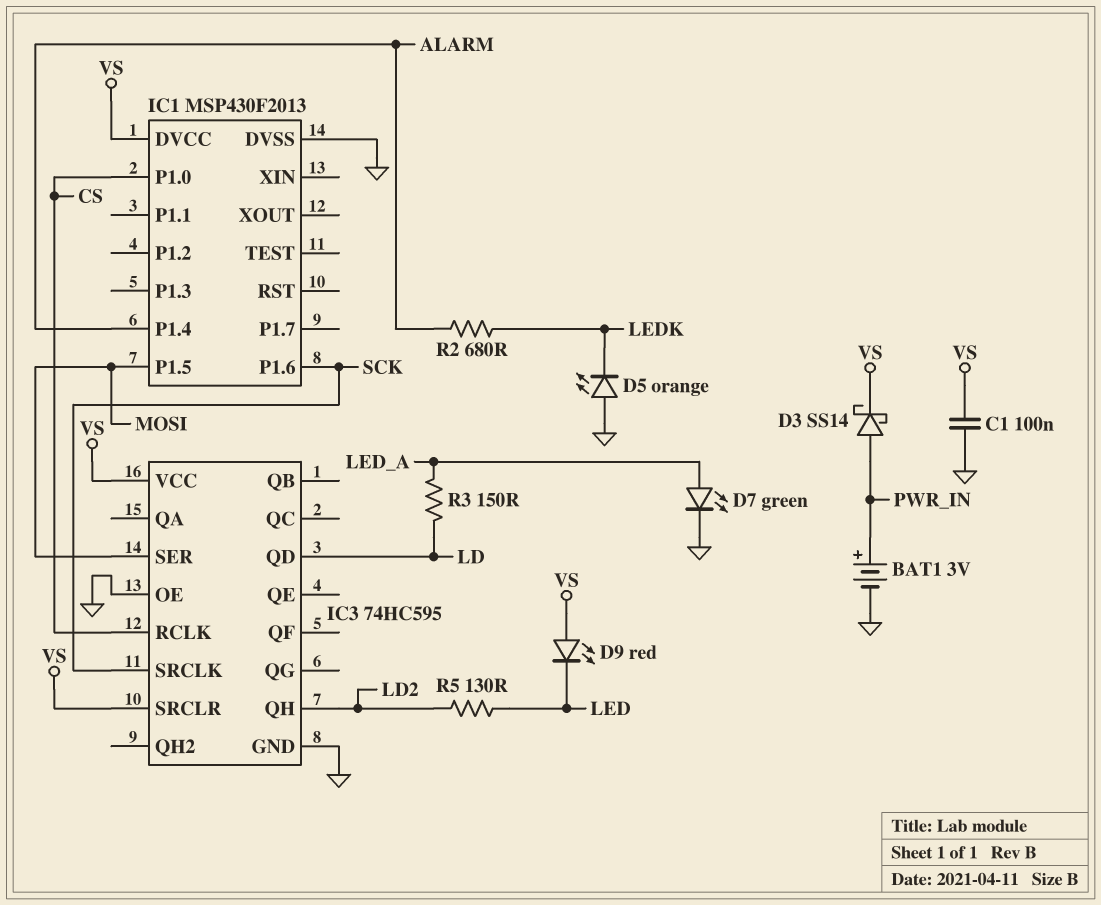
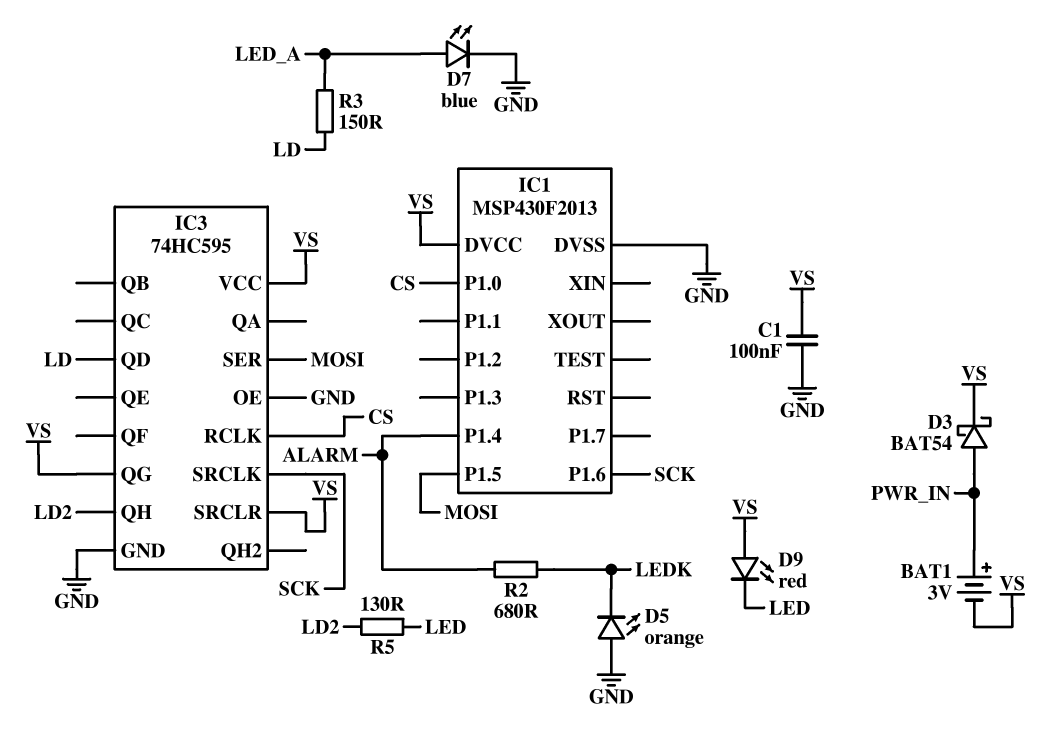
BAT1: 3V (plus PWR_IN, minus GND) -> 3V (plus PWR_IN, minus VS)
D3: schottky SS14 (A PWR_IN, K VS) -> schottky BAT54 (A PWR_IN, K VS)
D7: LED green (A LED_A, K GND) -> LED blue (A LED_A, K GND)
IC3 pin QG: none -> VS

